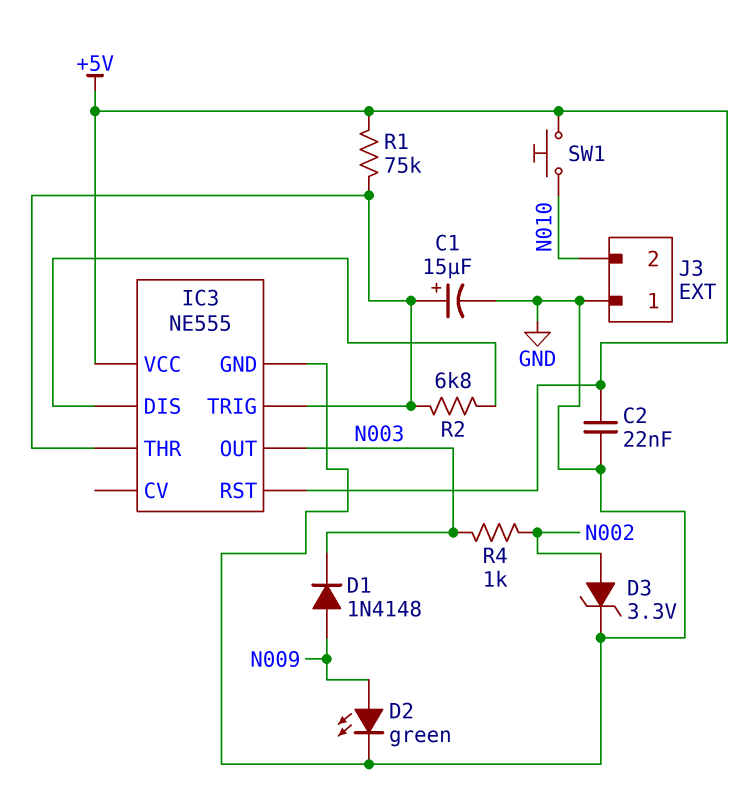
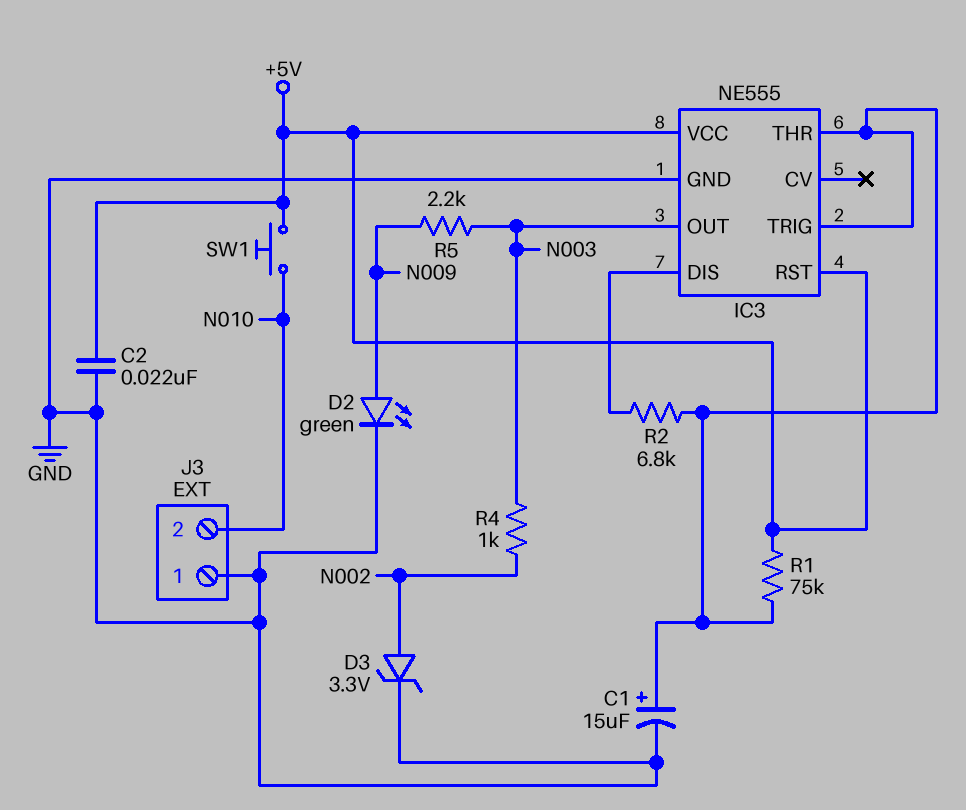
D1: diode 1N4148 (A N009, K N003) -> none
R5: none -> 2.2k (N003, N009)

